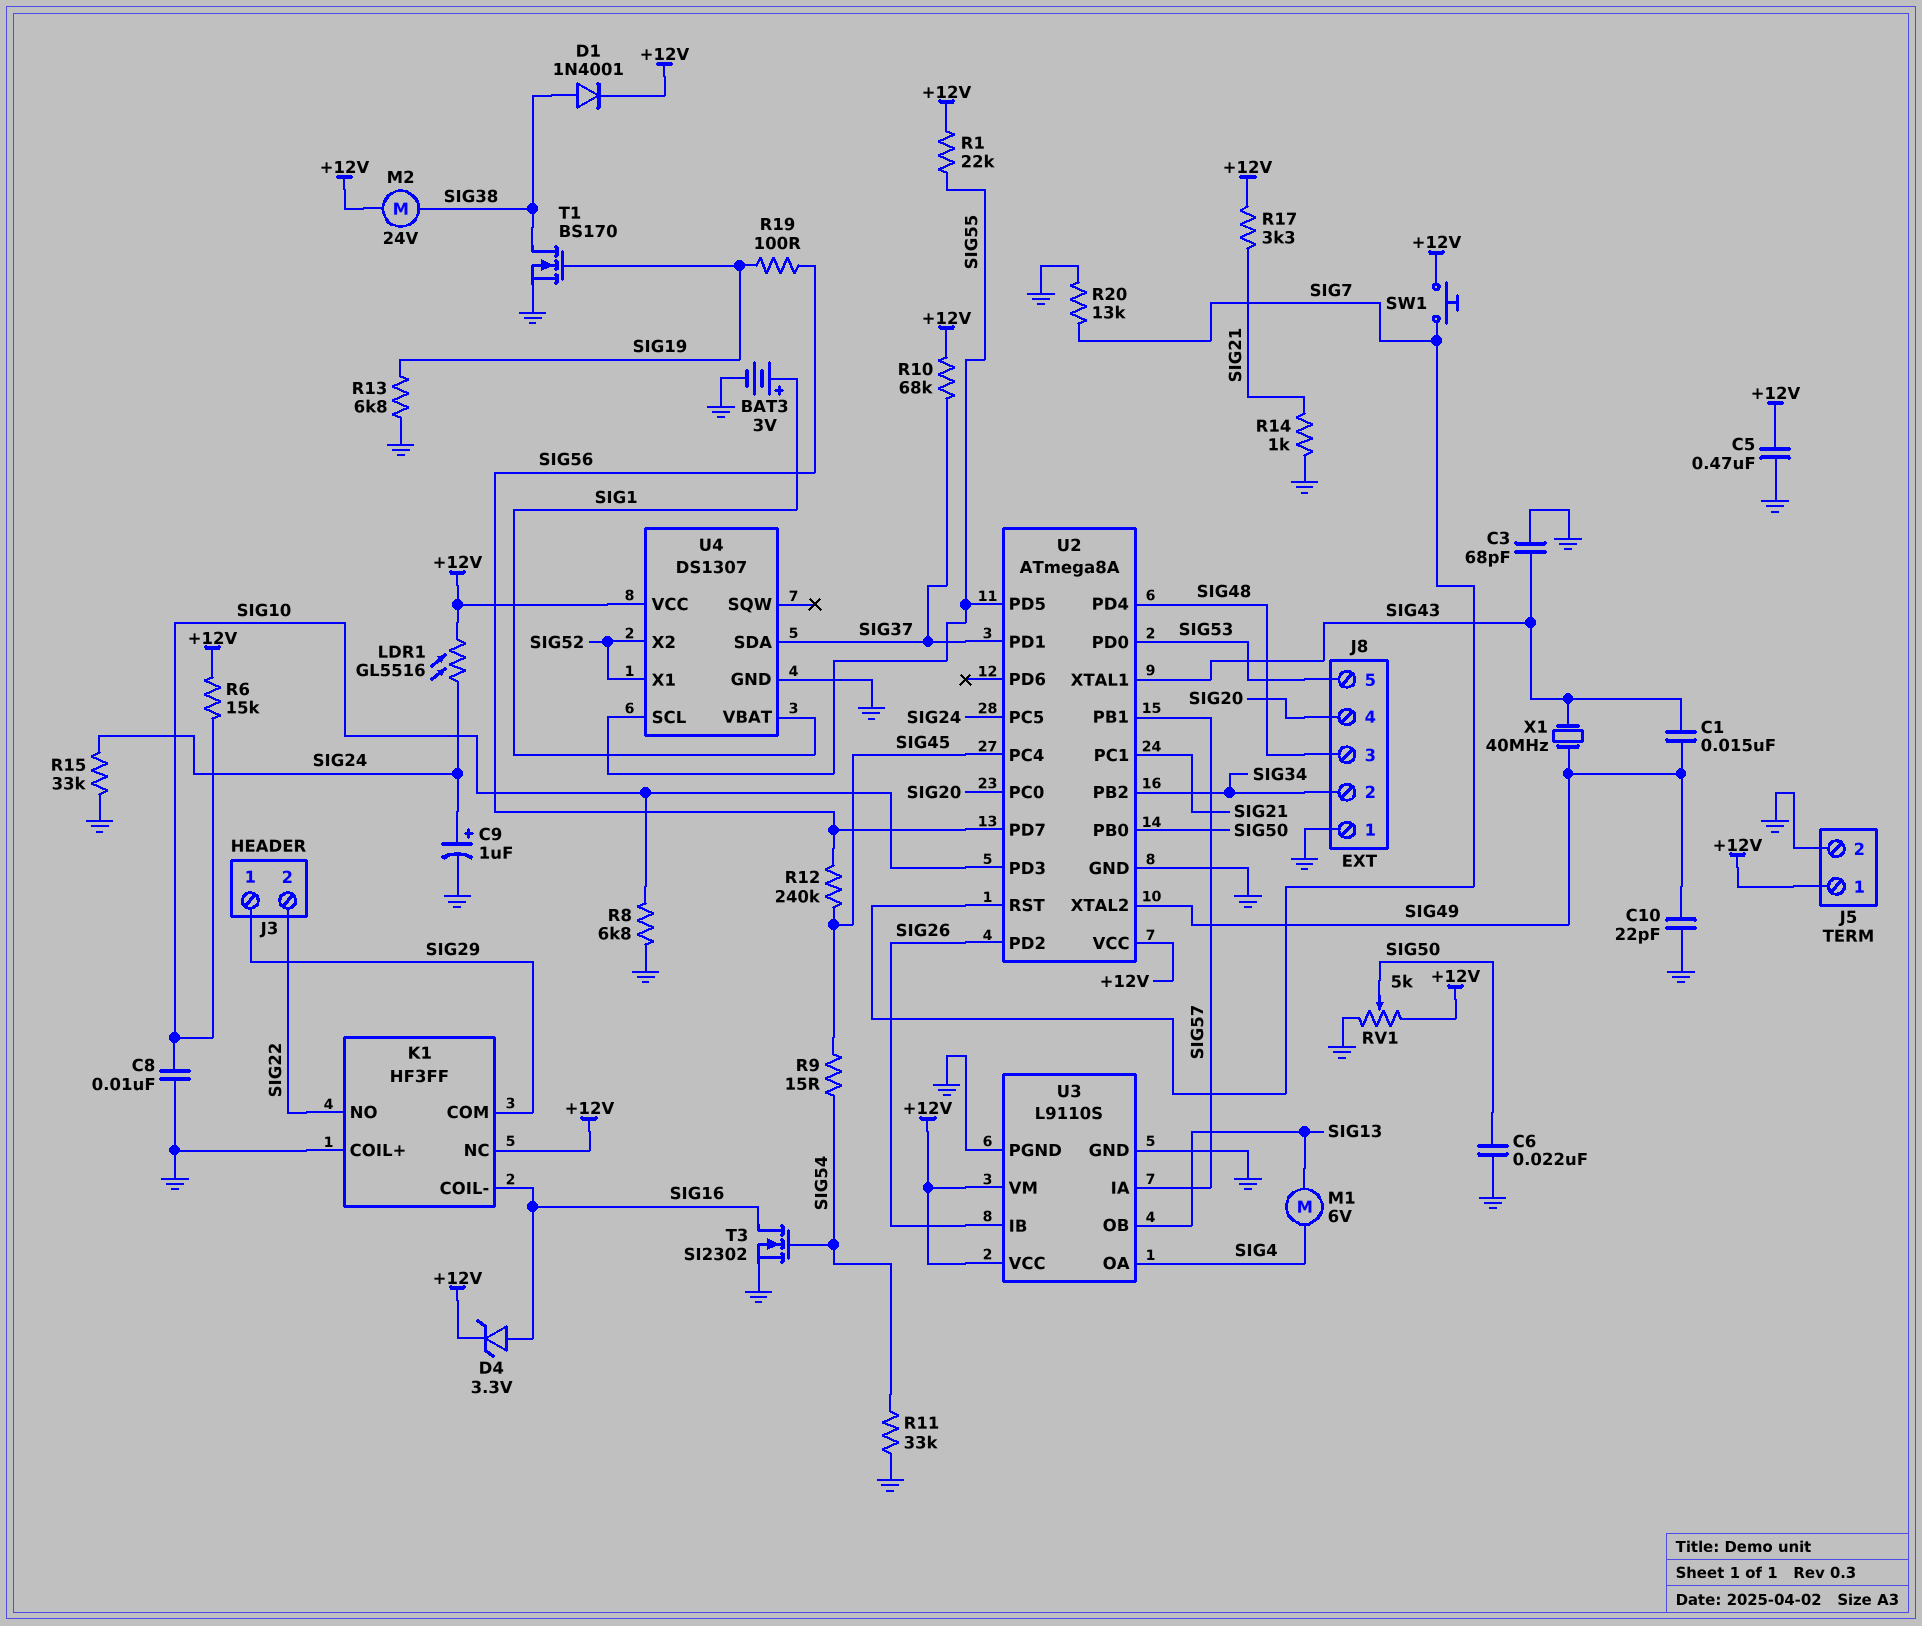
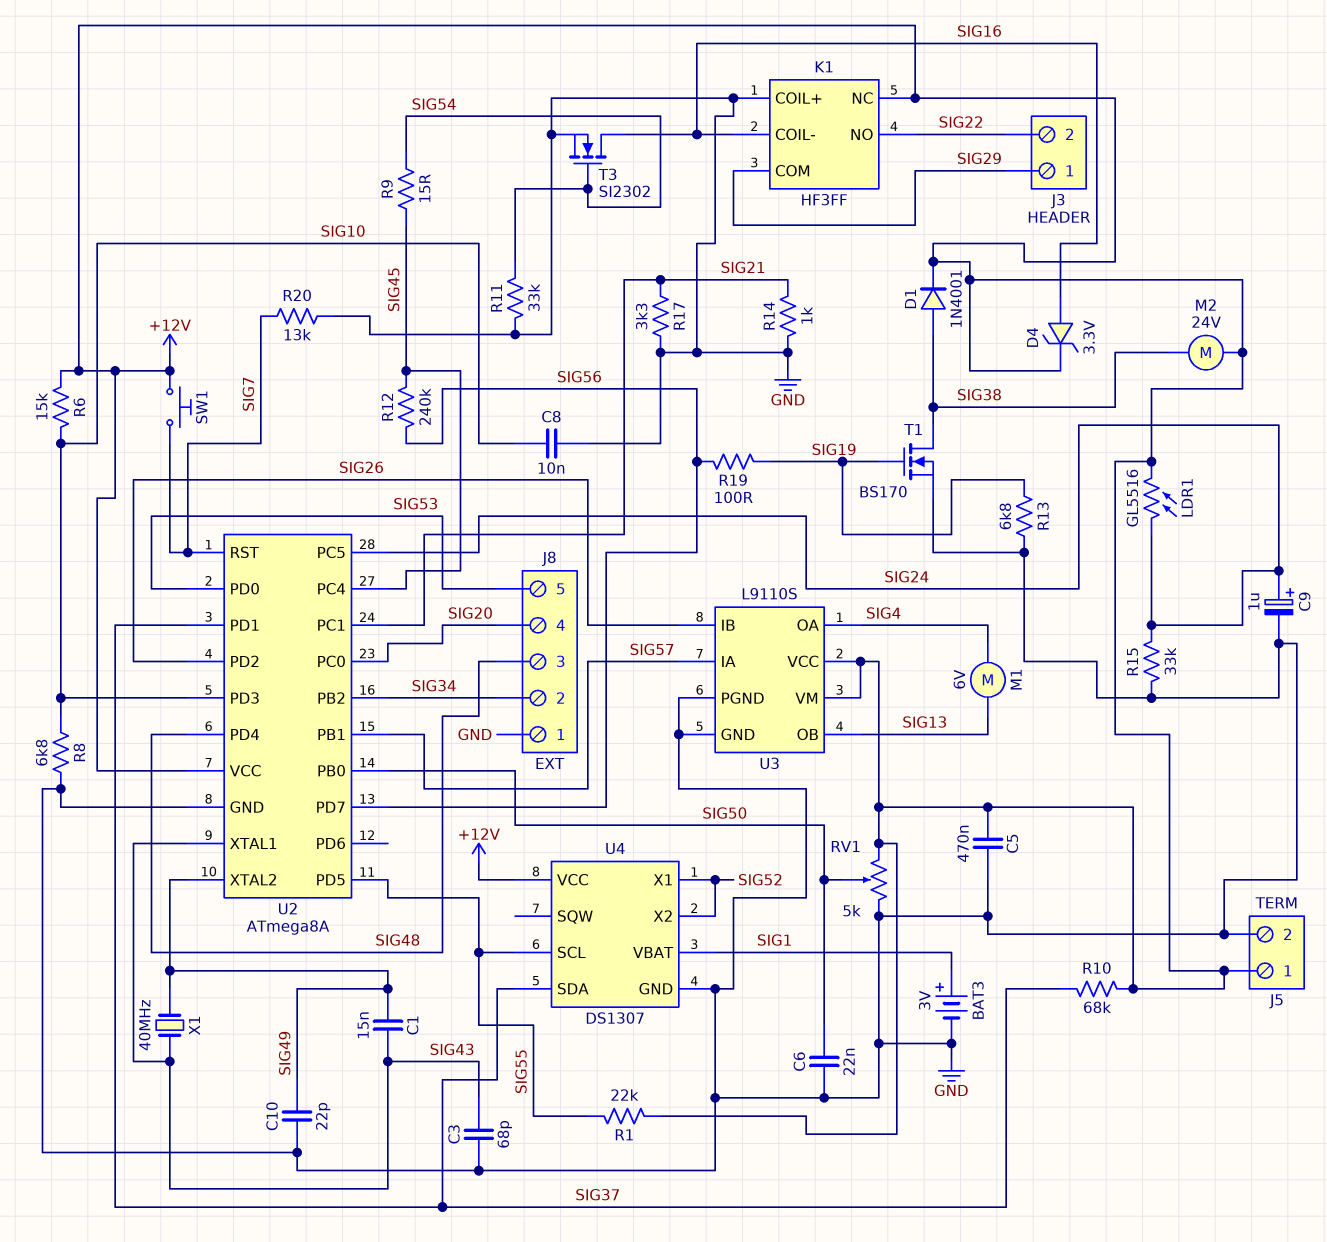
R17: 3.3k (+12V, SIG21) -> 3.3k (GND, SIG21)

